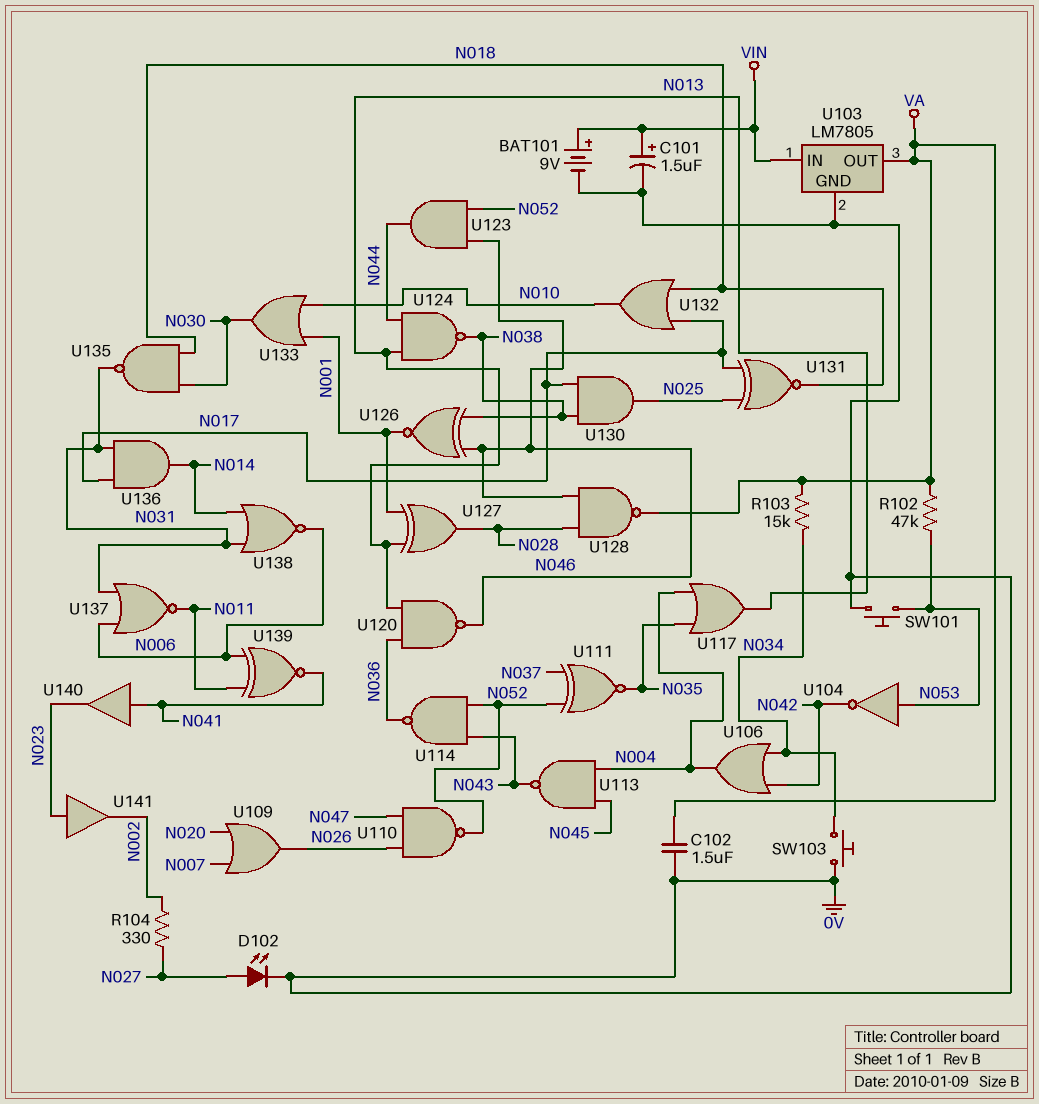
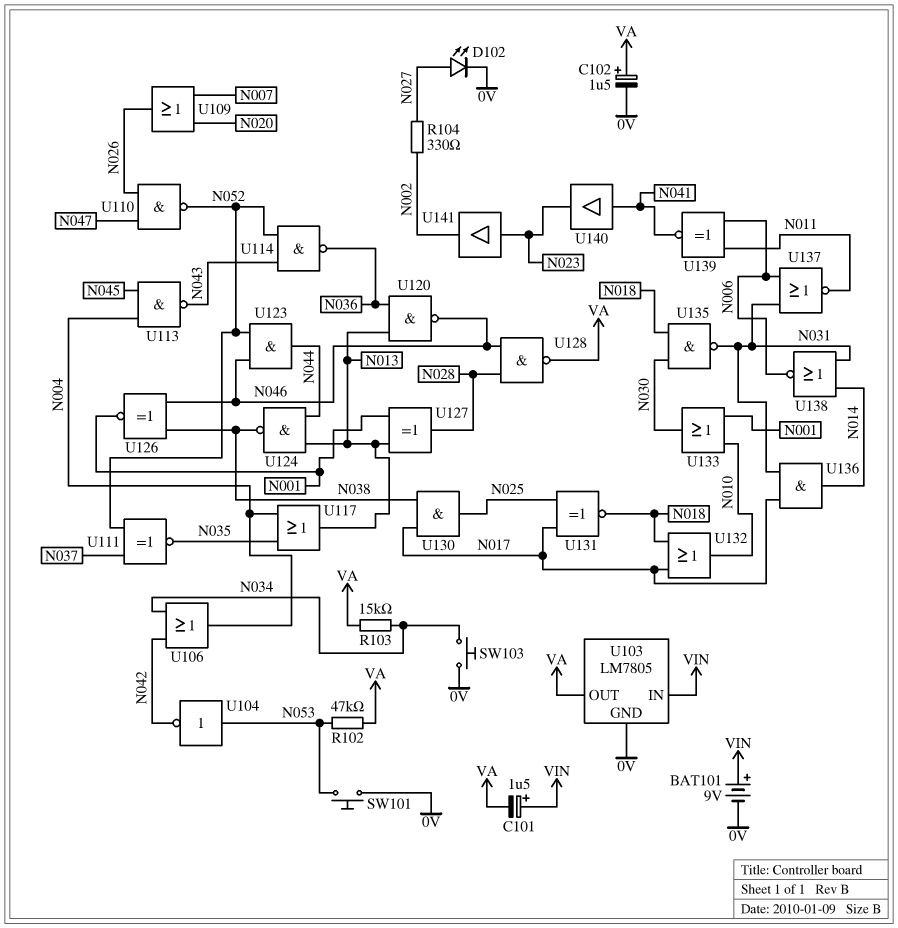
C101: 1.5uF (plus VIN, minus 0V) -> 1.5uF (plus VIN, minus VA)
C102: 1.5uF (0V, VA) -> 1.5uF (plus VA, minus 0V)

